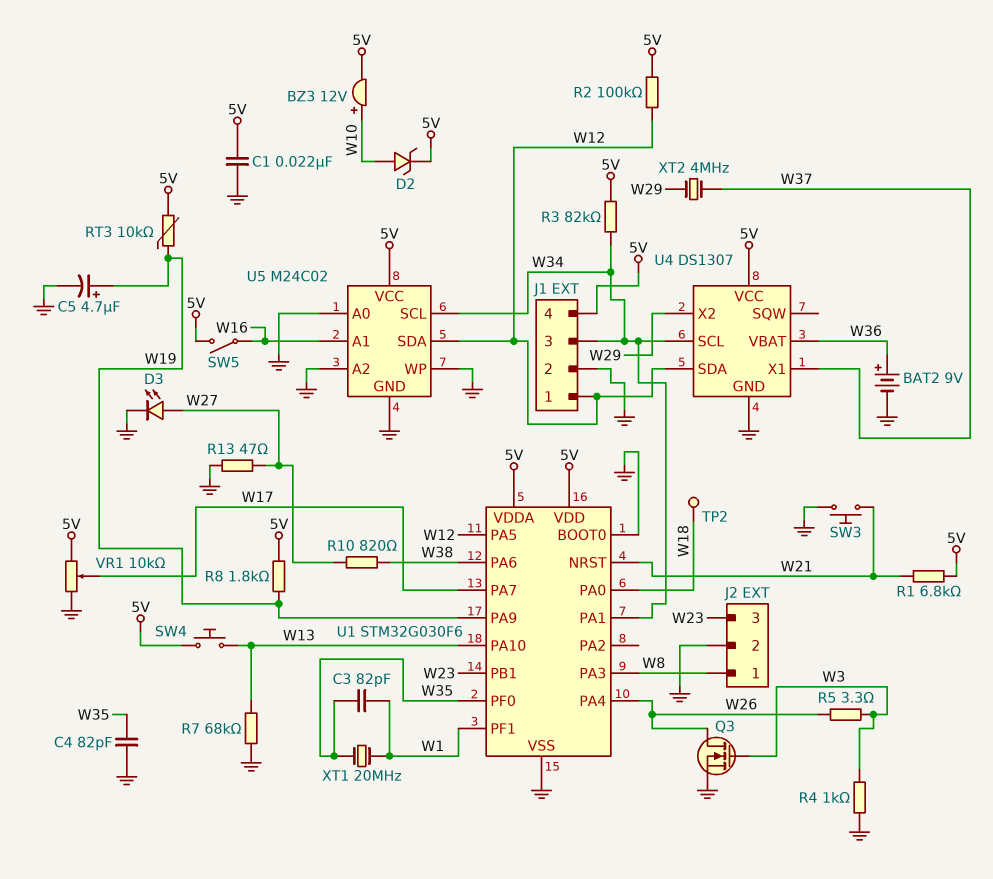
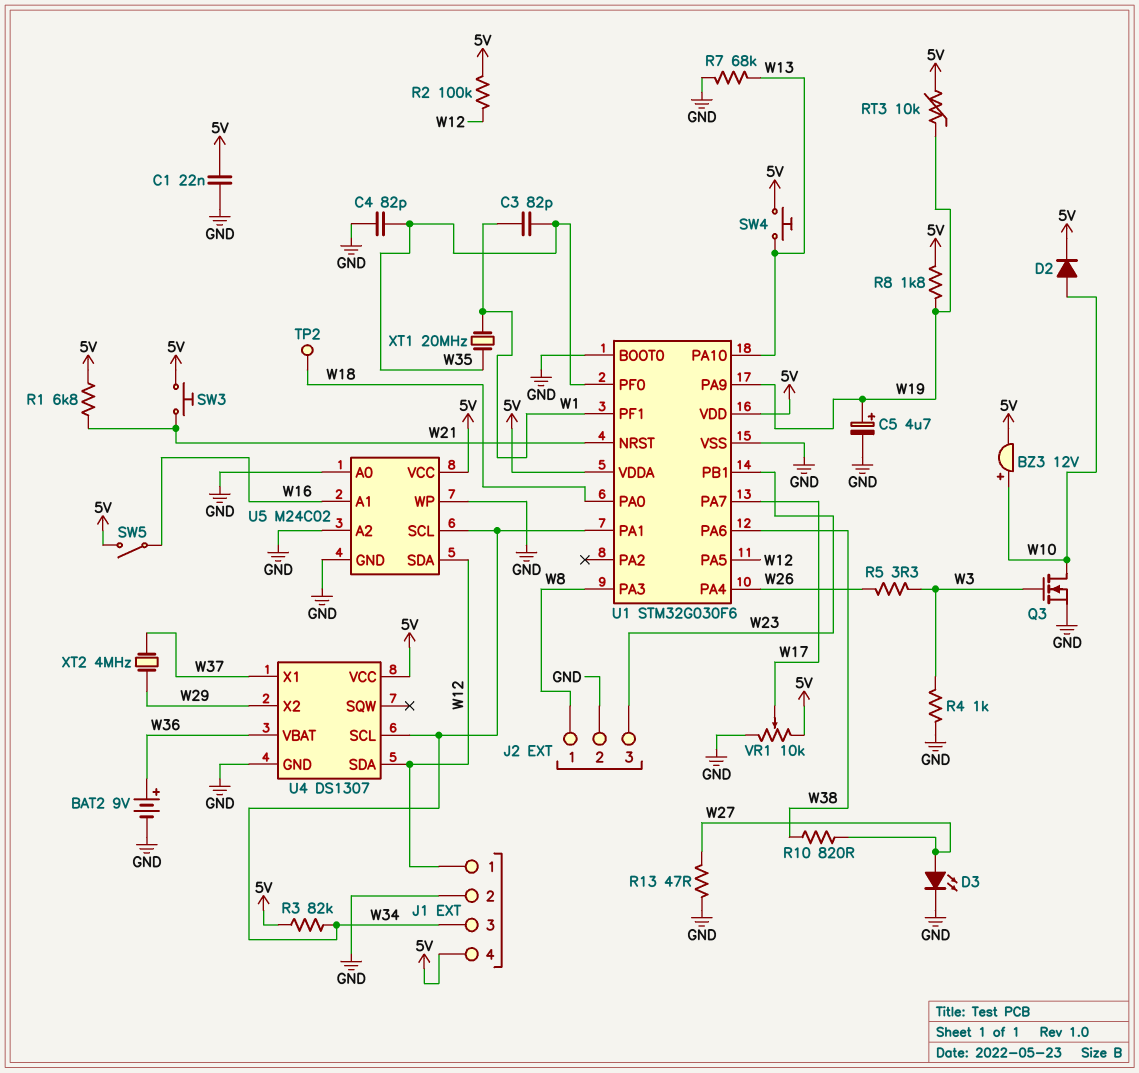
D2: zener (A W10, K 5V) -> diode (A W10, K 5V)
Q3: NMOS (G W3, D W26, S GND) -> NMOS (G W3, D W10, S GND)
SW3: button (GND, W21) -> button (5V, W21)

